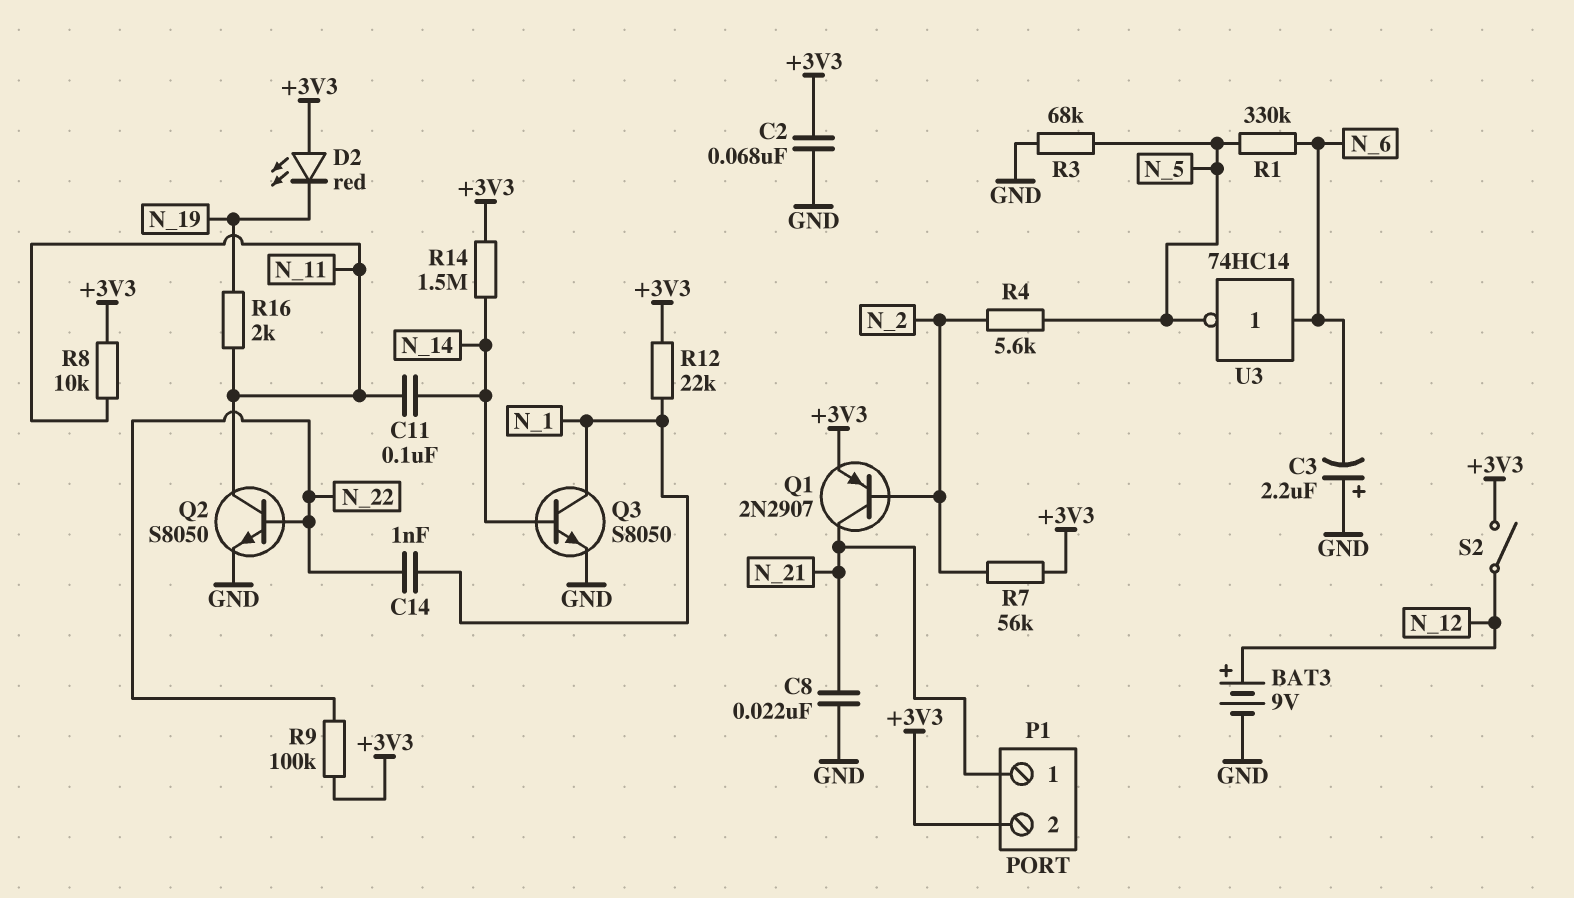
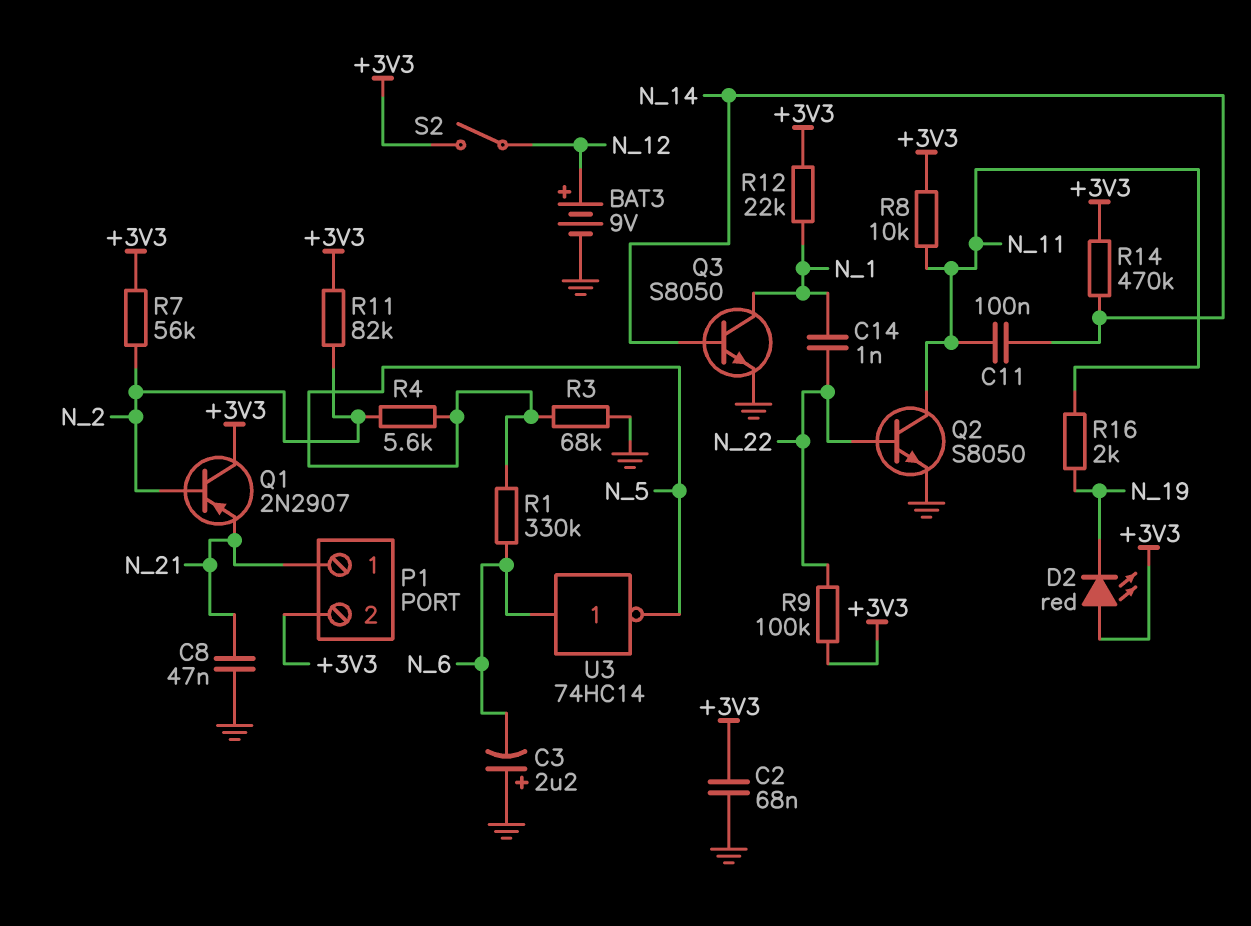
C8: 22nF (GND, N_21) -> 47nF (GND, N_21)
Q1: PNP 2N2907 (B N_2, C N_21, E +3V3) -> PNP 2N2907 (B N_2, C +3V3, E N_21)
R11: none -> 82k (+3V3, N_2)
R14: 1.5M (+3V3, N_14) -> 470k (+3V3, N_14)

